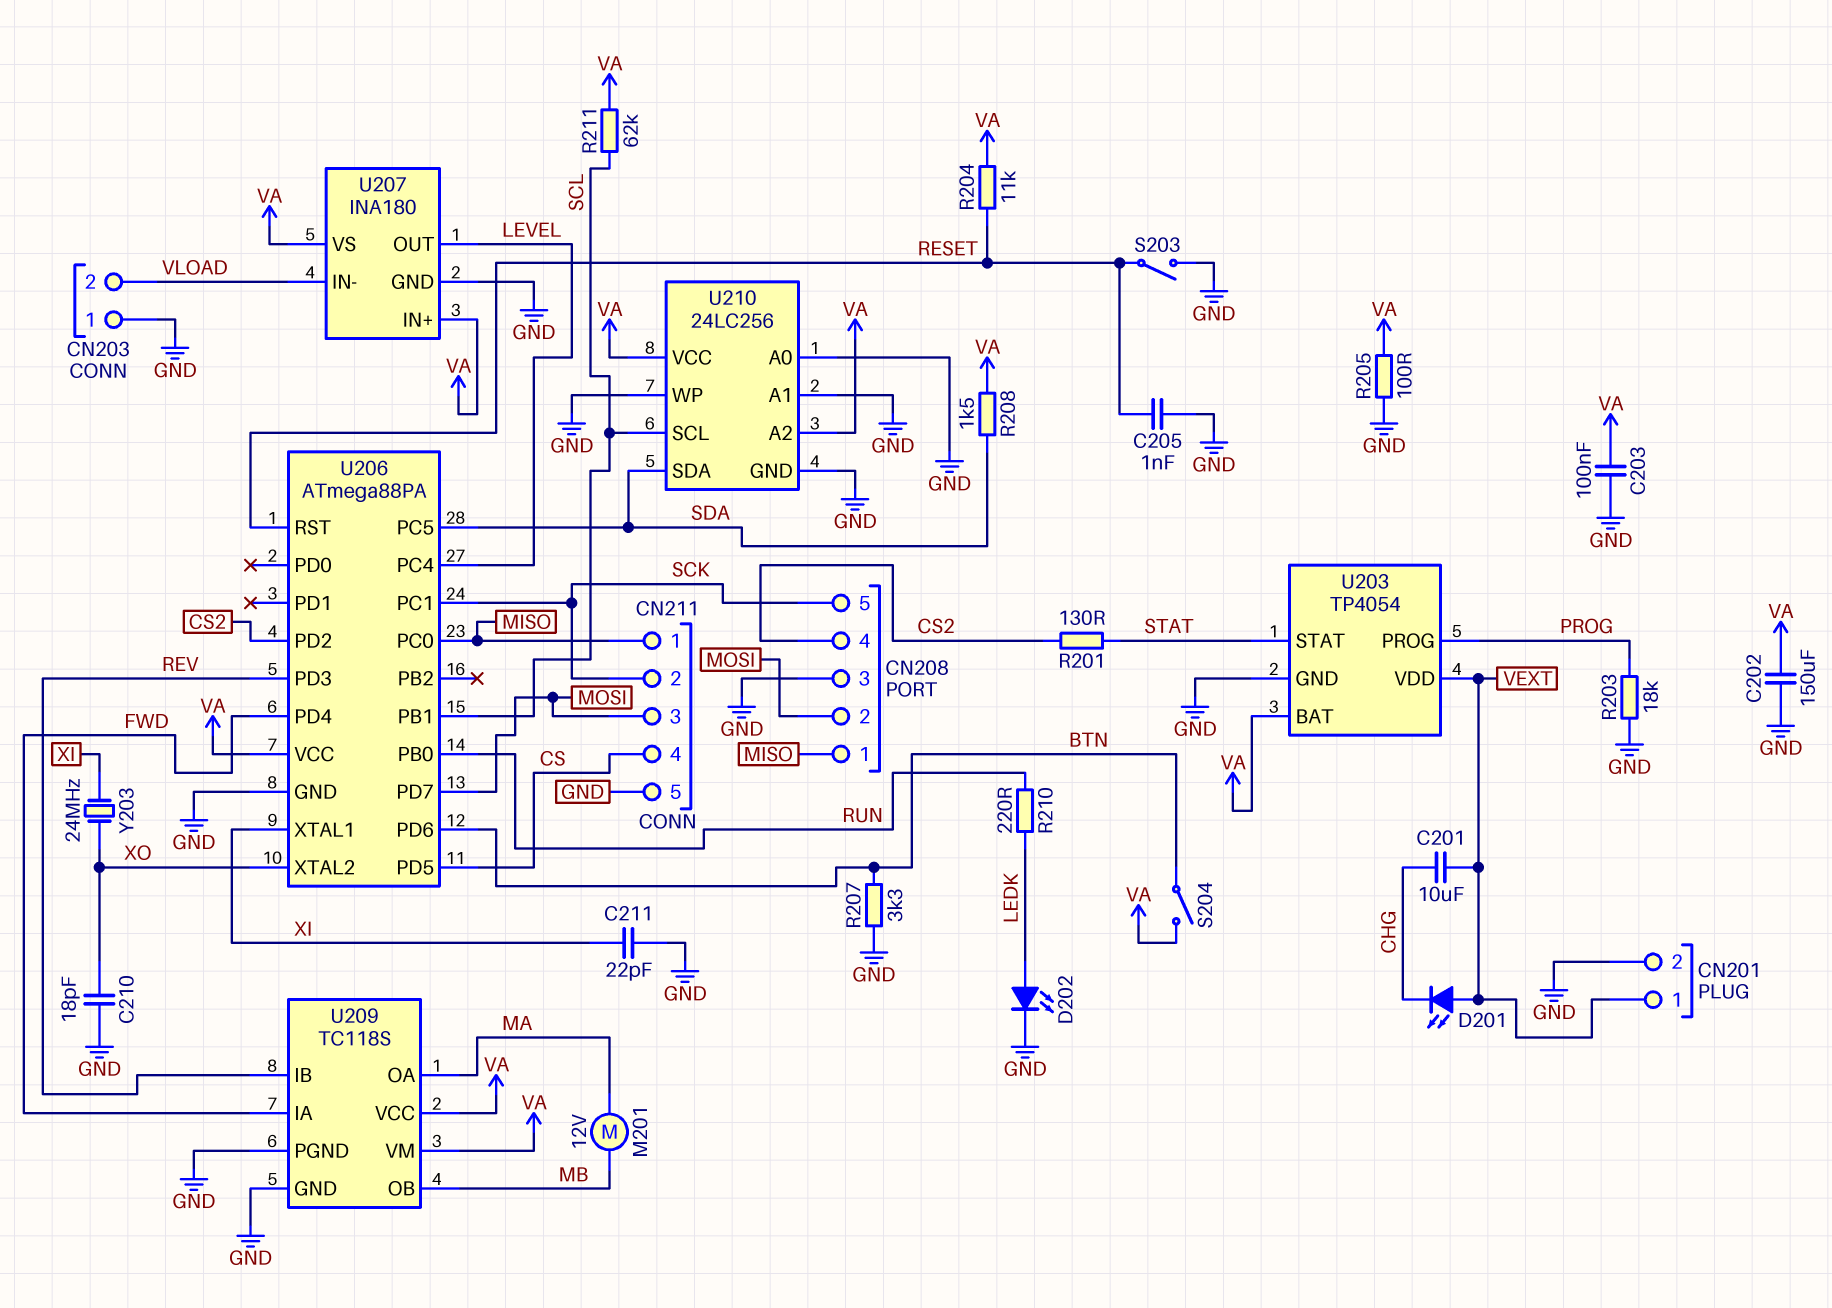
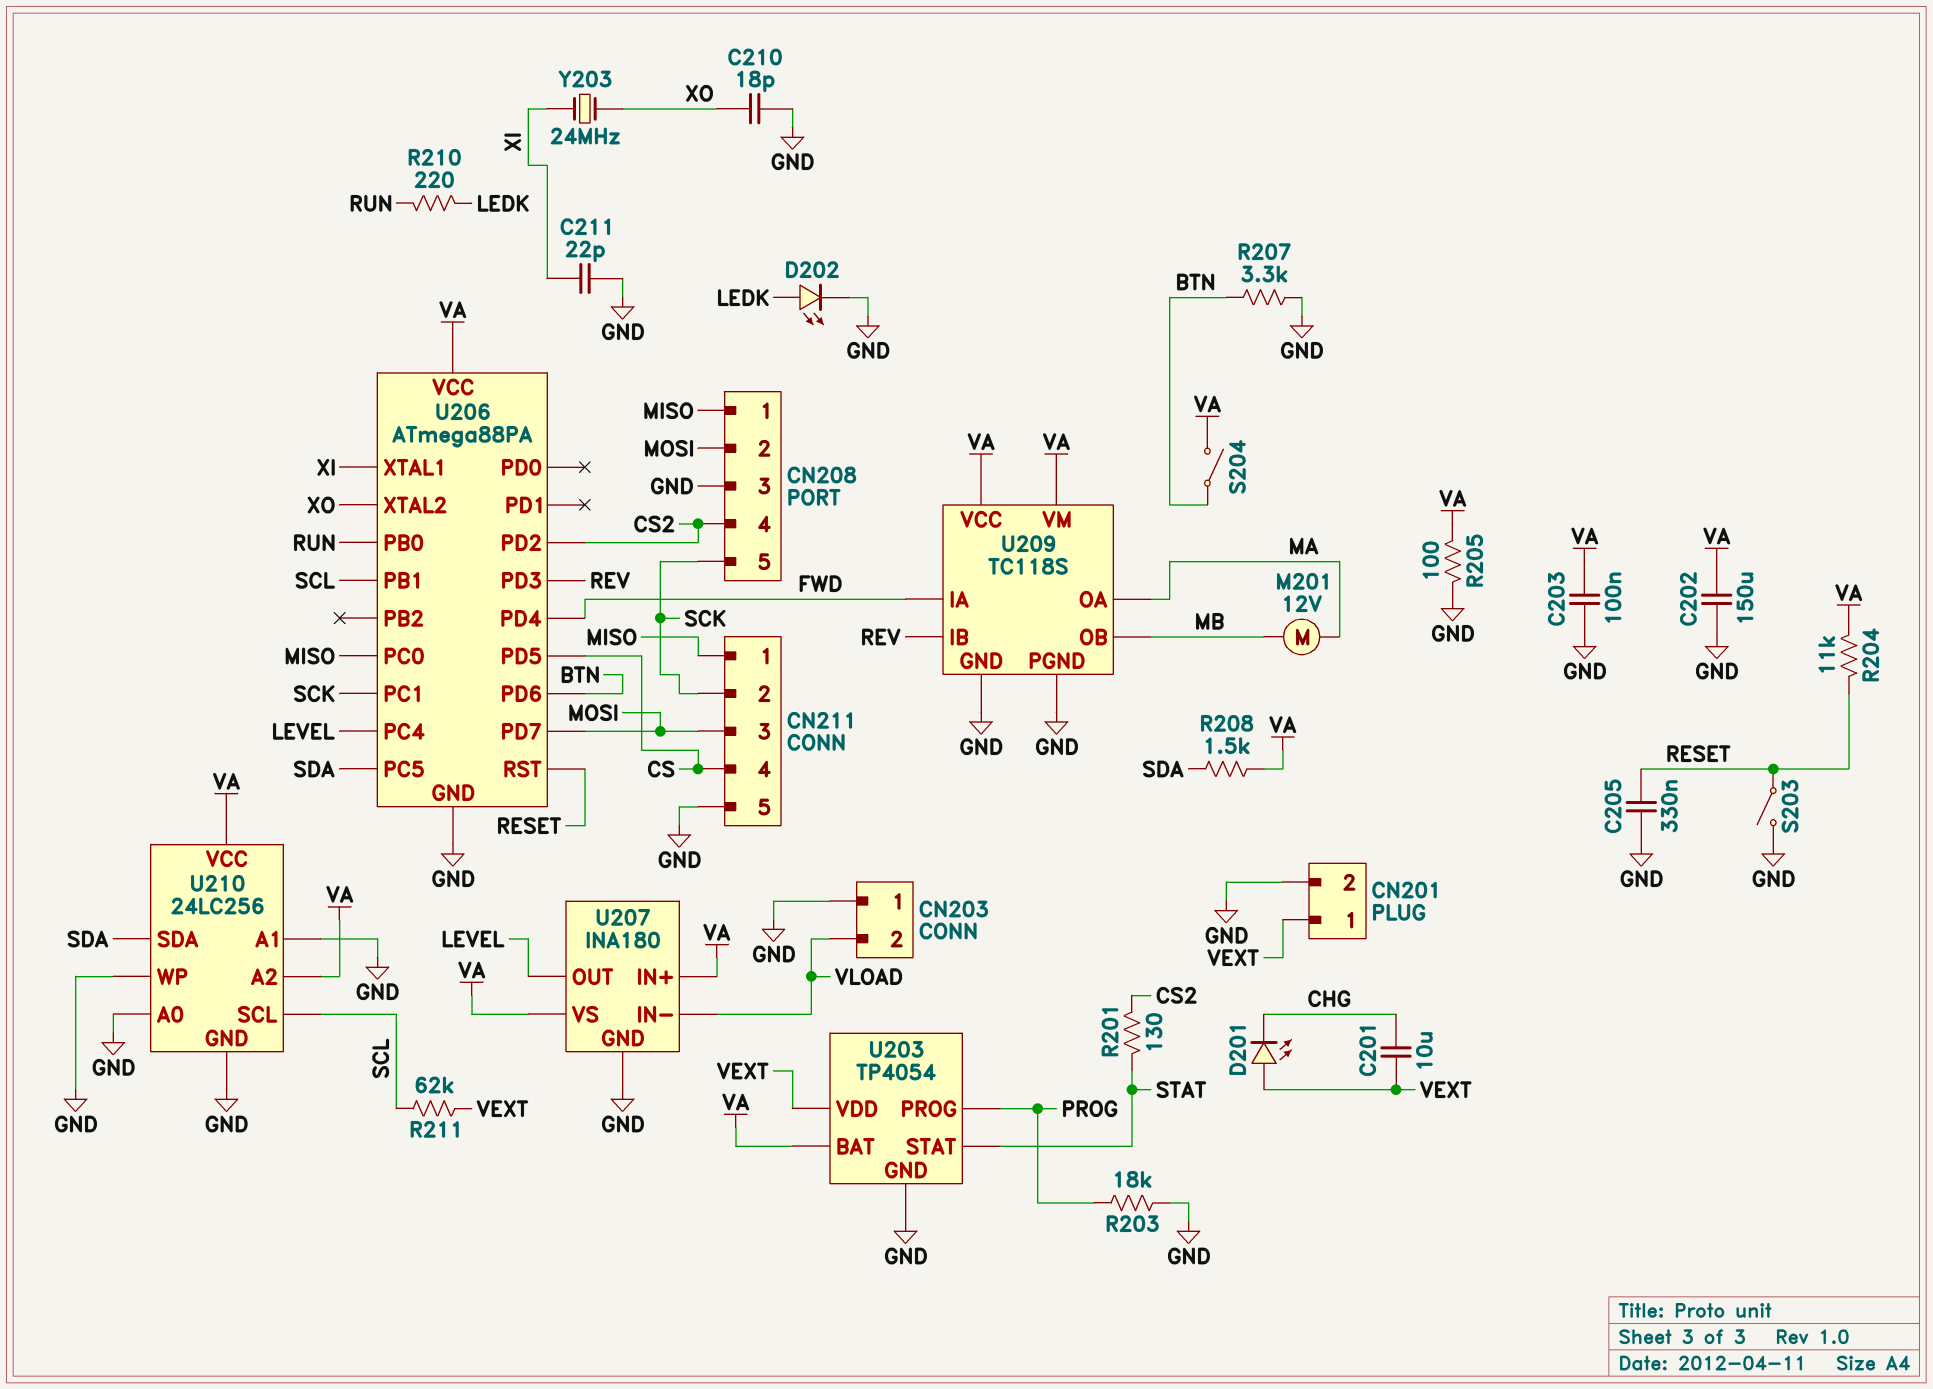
C205: 1nF (GND, RESET) -> 330nF (GND, RESET)
R211: 62k (SCL, VA) -> 62k (SCL, VEXT)

